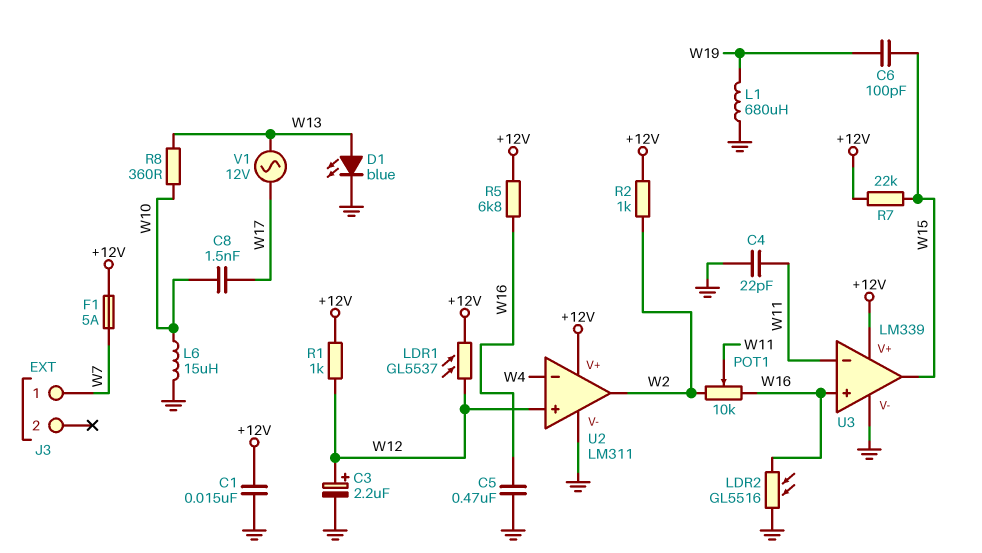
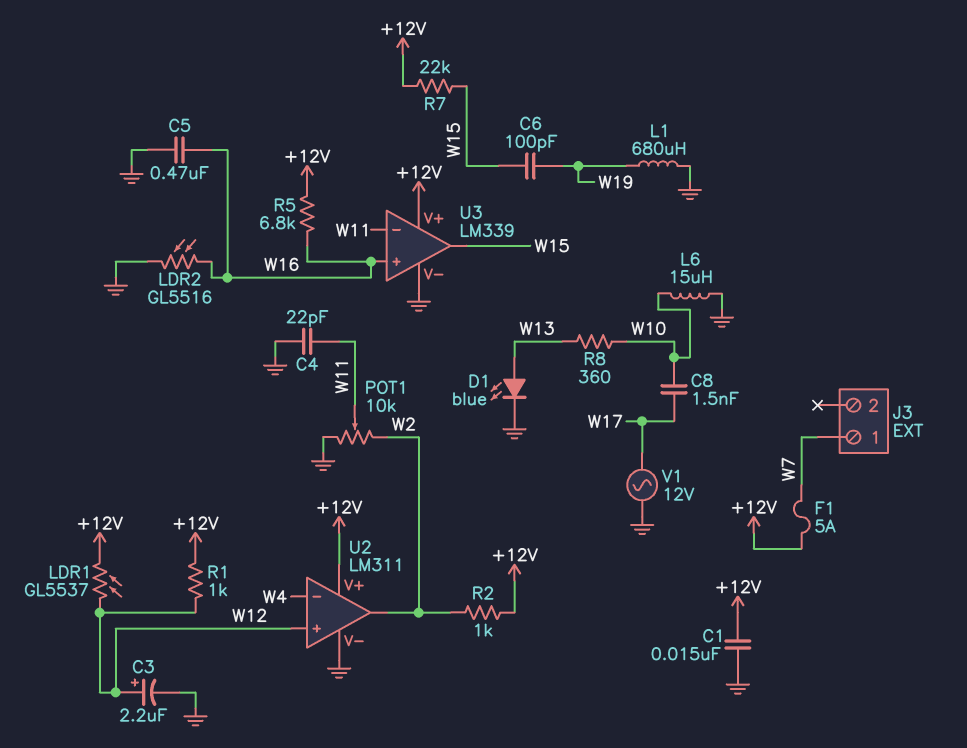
POT1: 10k (W2, W16, wiper W11) -> 10k (GND, W2, wiper W11)
V1: AC 12V (W13, W17) -> AC 12V (GND, W17)

